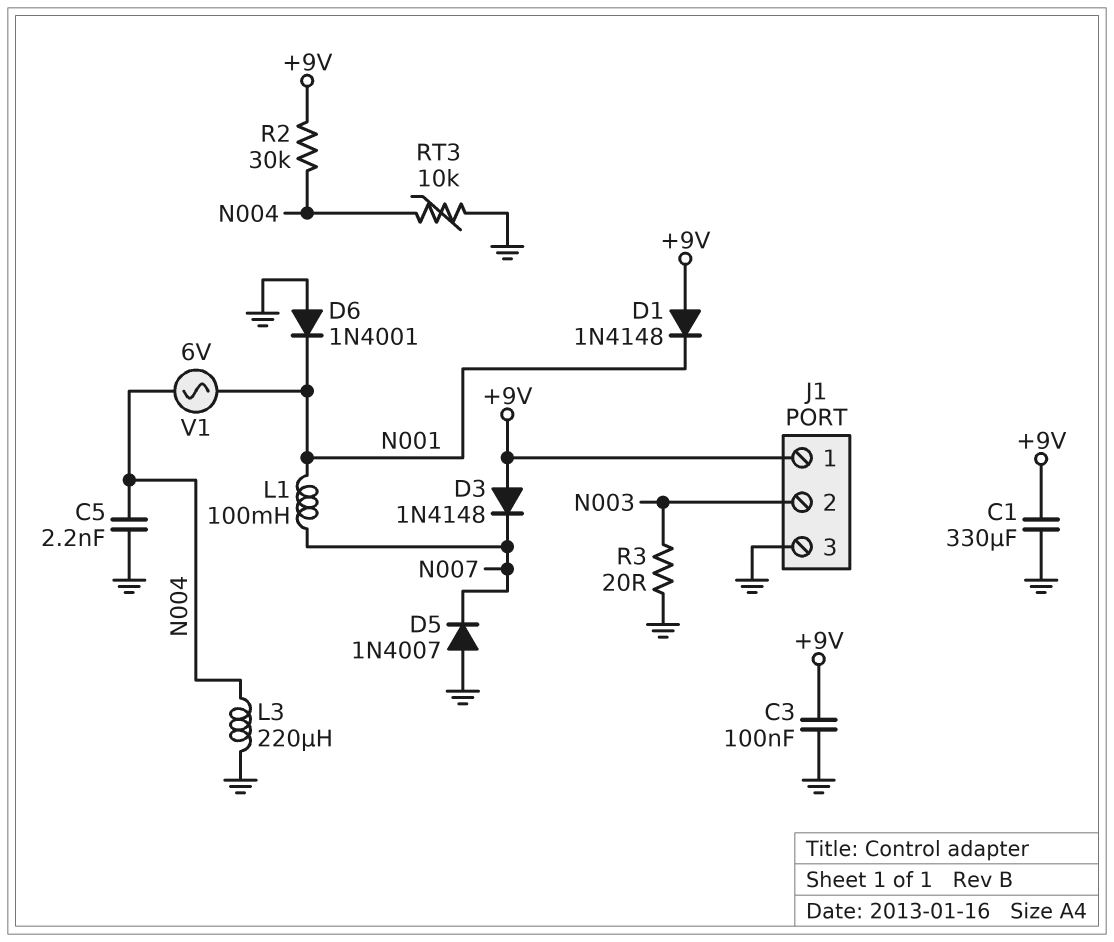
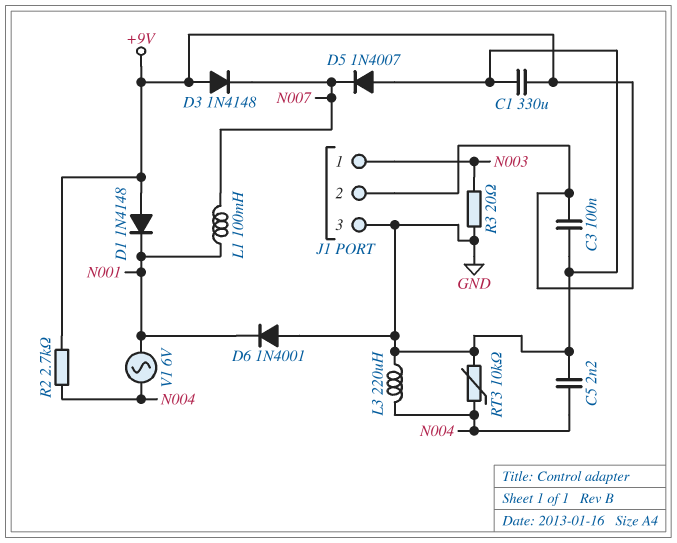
J1 pin 1: +9V -> N003
J1 pin 2: N003 -> +9V
R2: 30k (+9V, N004) -> 2.7k (+9V, N004)

